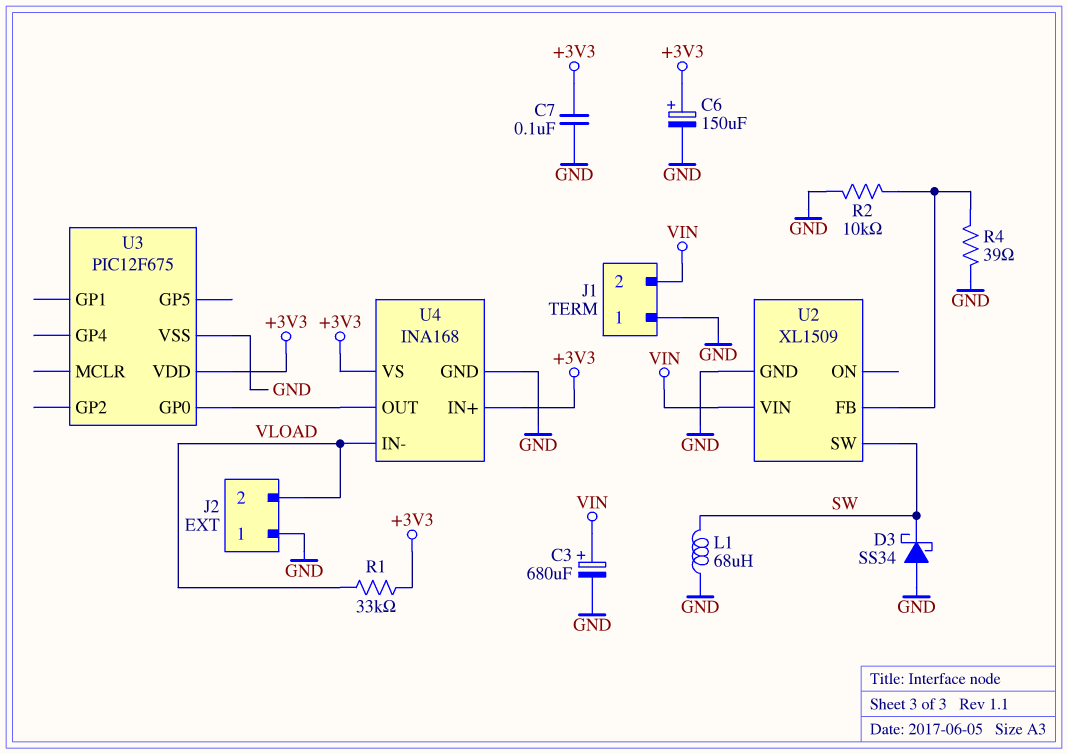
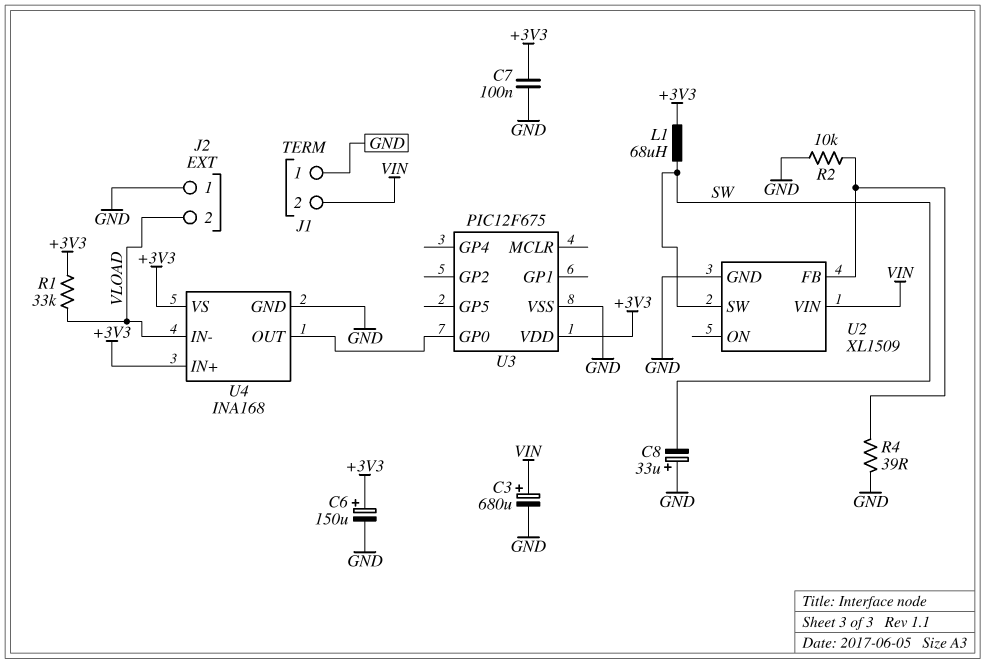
C8: none -> 33uF (plus GND, minus SW)
D3: schottky SS34 (A GND, K SW) -> none
L1: 68uH (GND, SW) -> 68uH (+3V3, SW)

